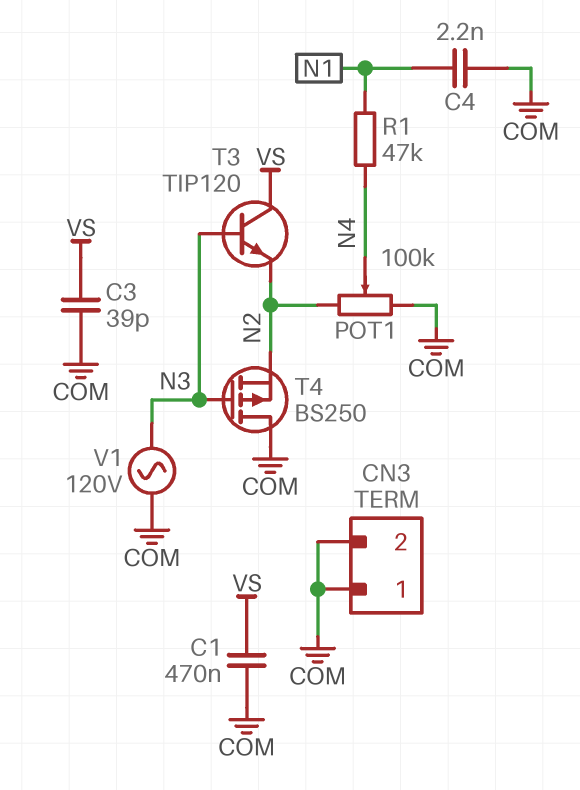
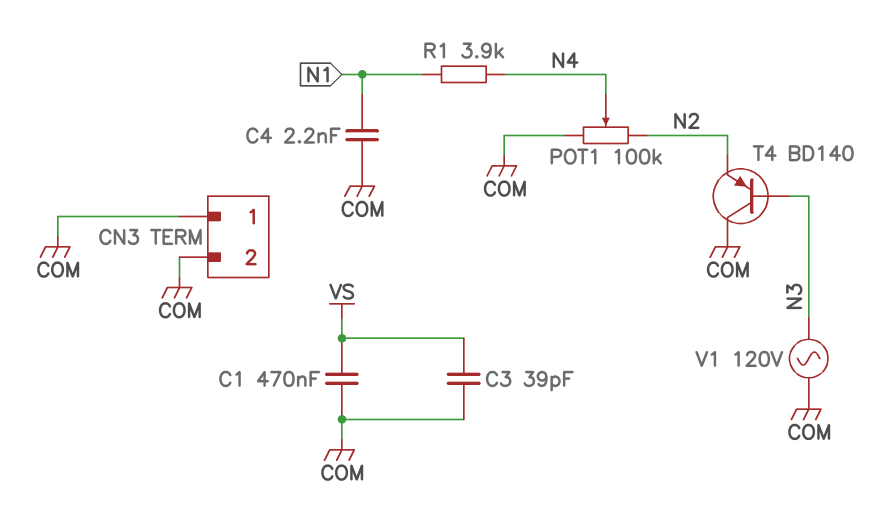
R1: 47k (N1, N4) -> 3.9k (N1, N4)
T3: NPN TIP120 (B N3, C VS, E N2) -> none
T4: PMOS BS250 (G N3, D COM, S N2) -> PNP BD140 (B N3, C COM, E N2)

